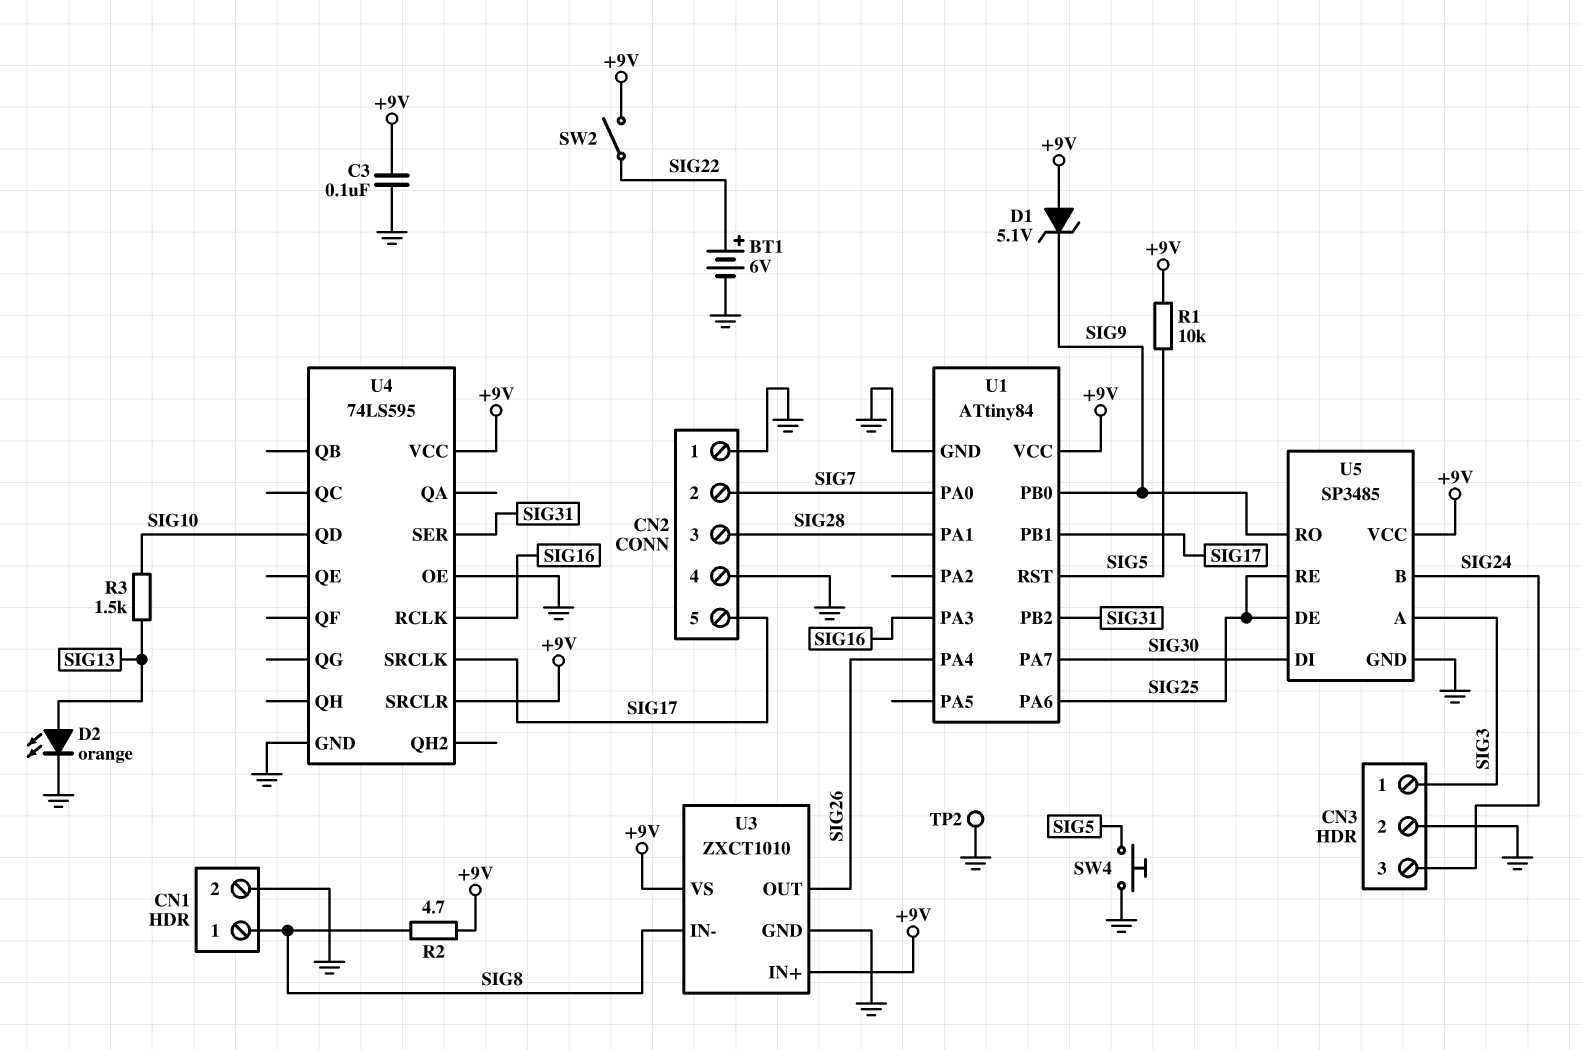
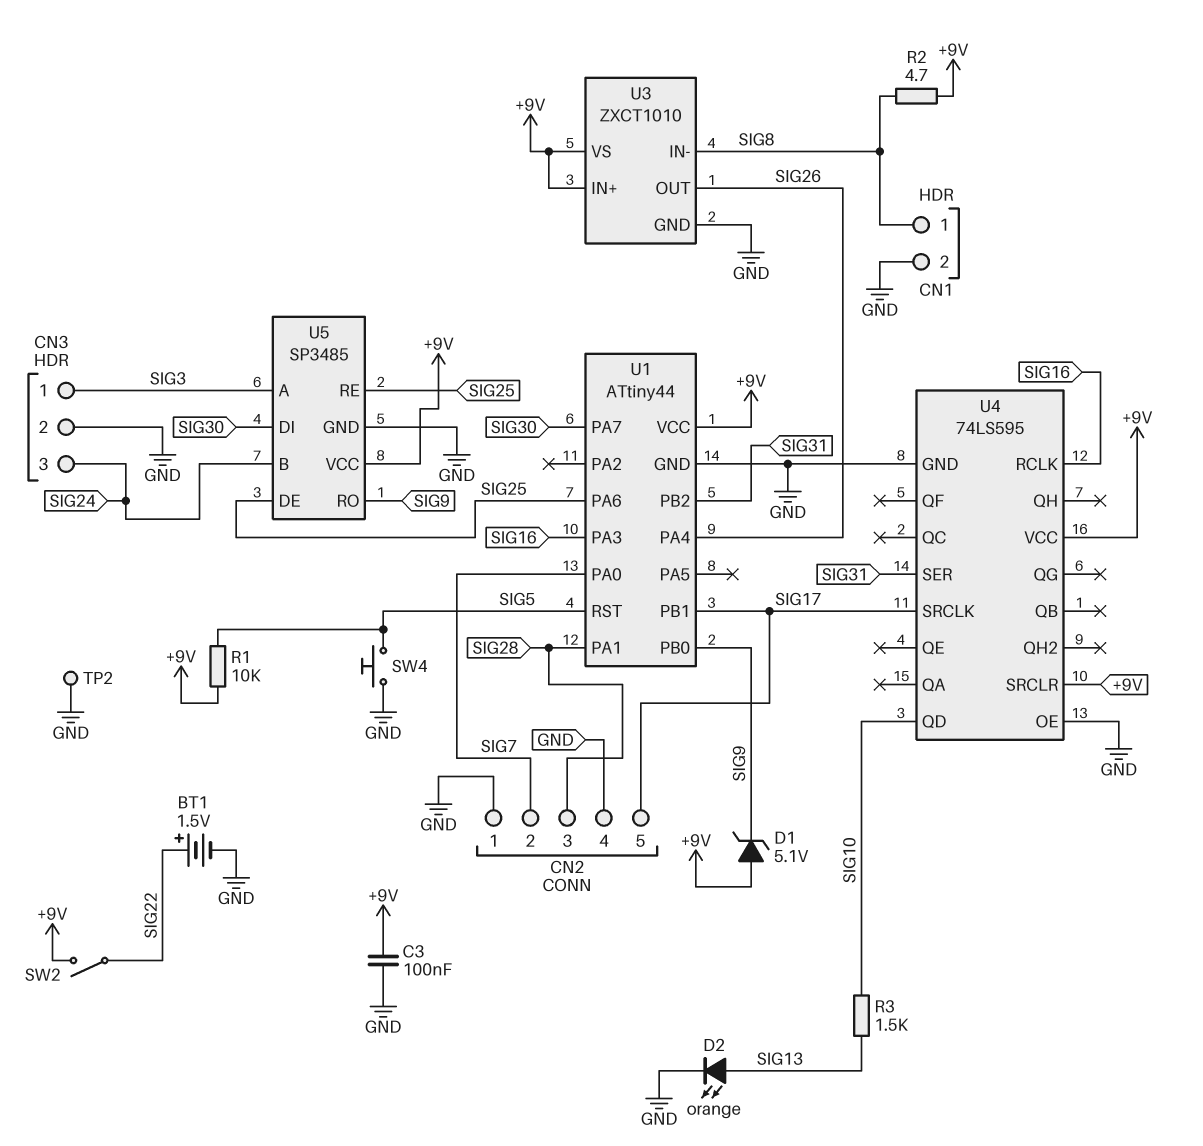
BT1: 6V (plus SIG22, minus GND) -> 1.5V (plus SIG22, minus GND)
U1: ATtiny84 -> ATtiny44

